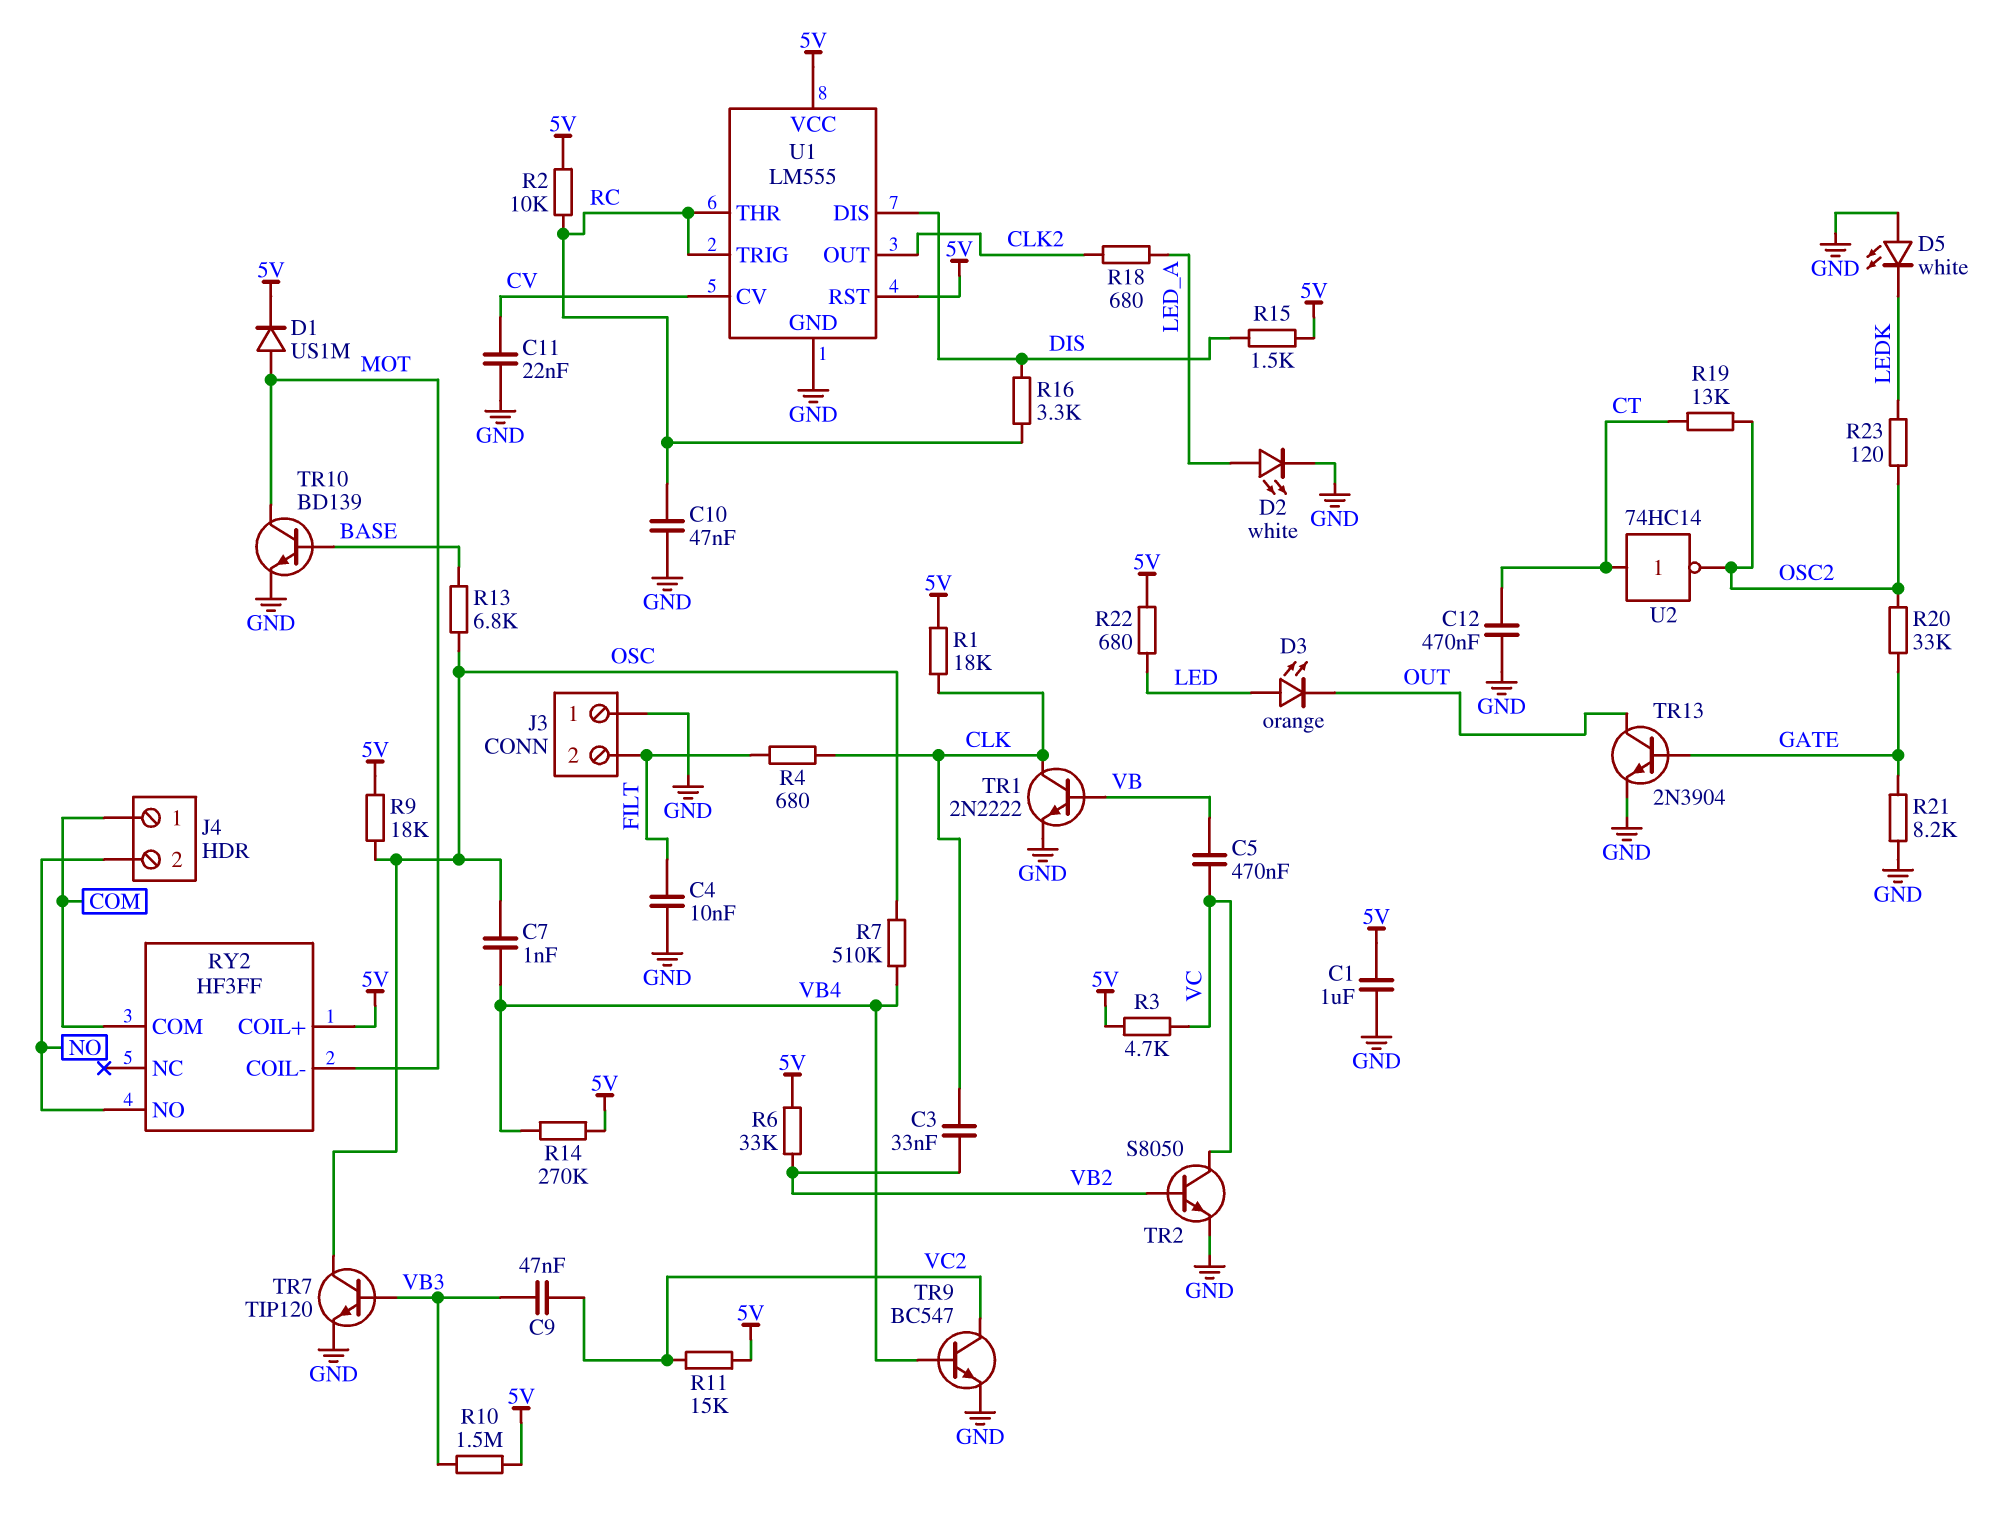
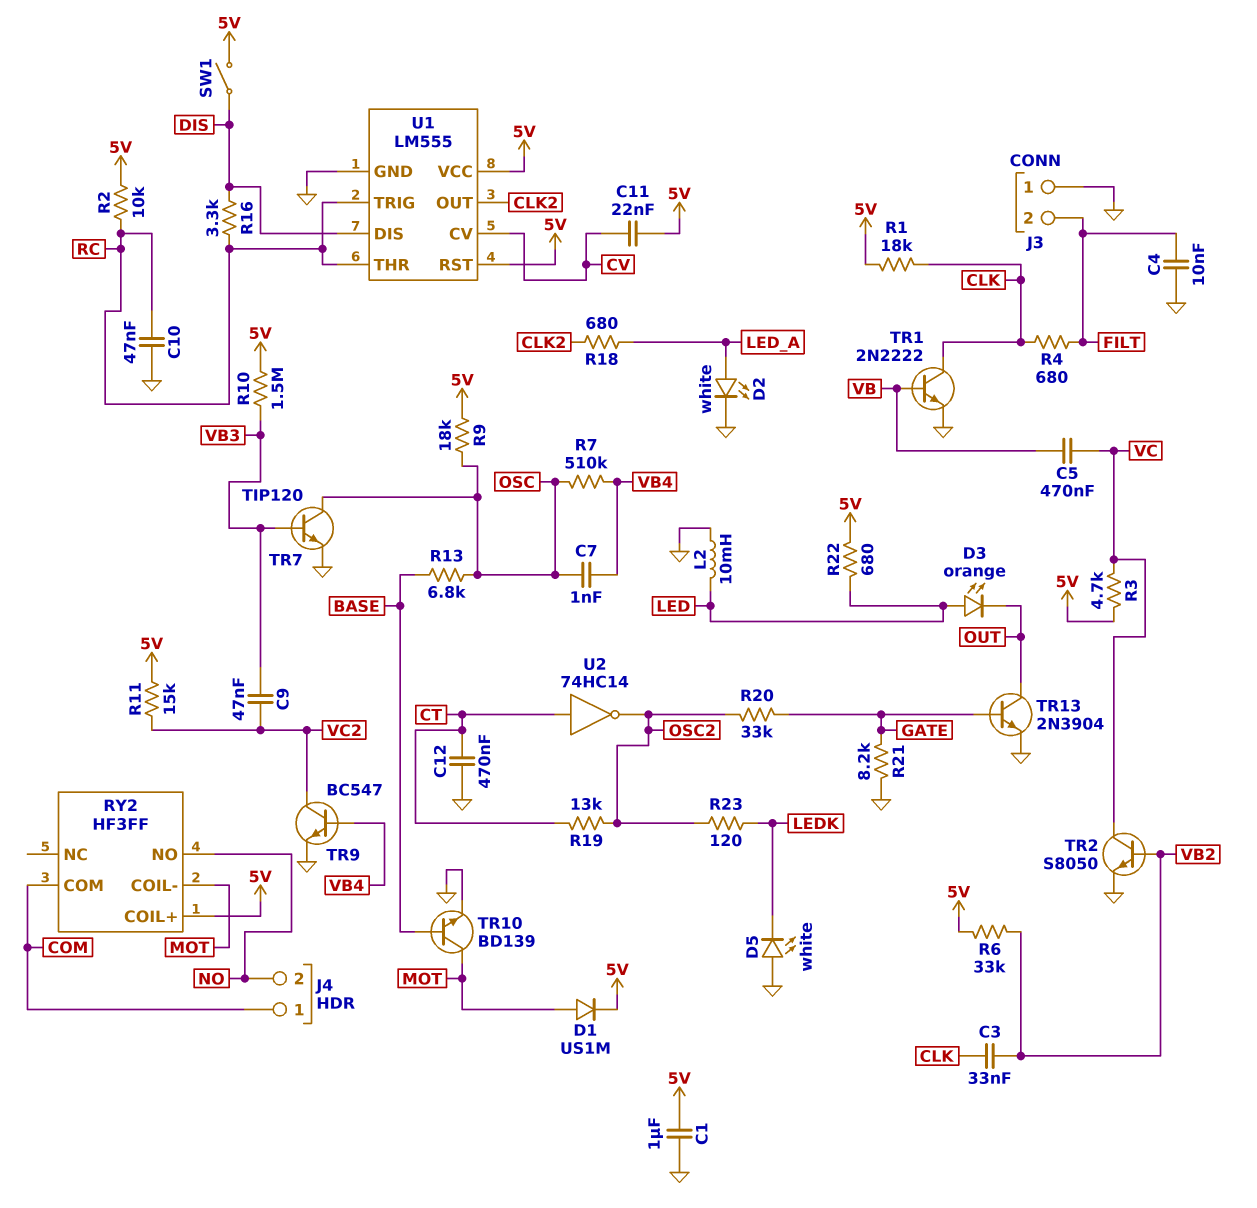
C11: 22nF (CV, GND) -> 22nF (5V, CV)
L2: none -> 10mH (GND, LED)
R14: 270k (5V, VB4) -> none
R15: 1.5k (5V, DIS) -> none
SW1: none -> switch (5V, DIS)

